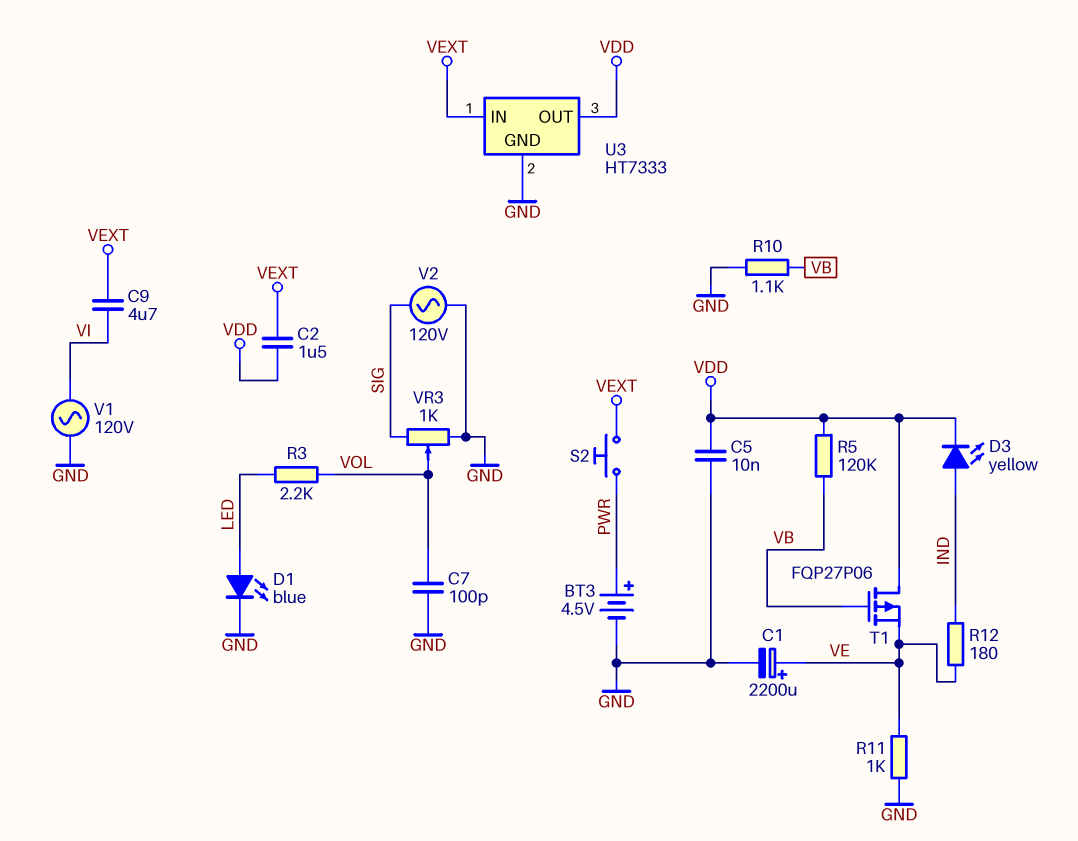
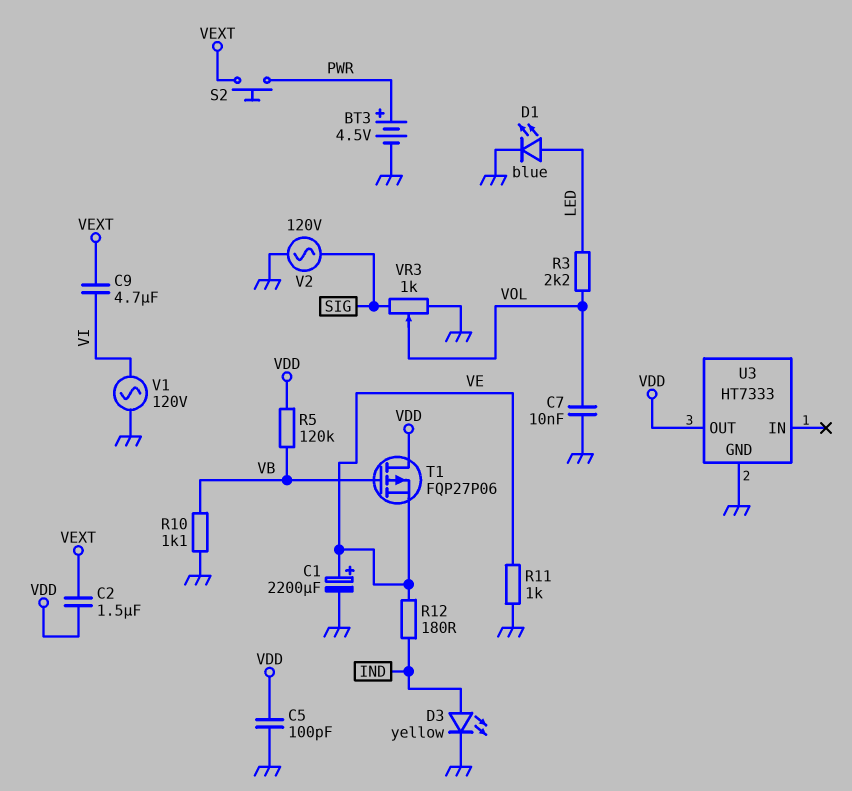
C5: 10nF (GND, VDD) -> 100pF (GND, VDD)
C7: 100pF (GND, VOL) -> 10nF (GND, VOL)
D3: LED yellow (A IND, K VDD) -> LED yellow (A IND, K GND)
U3 pin IN: VEXT -> none

